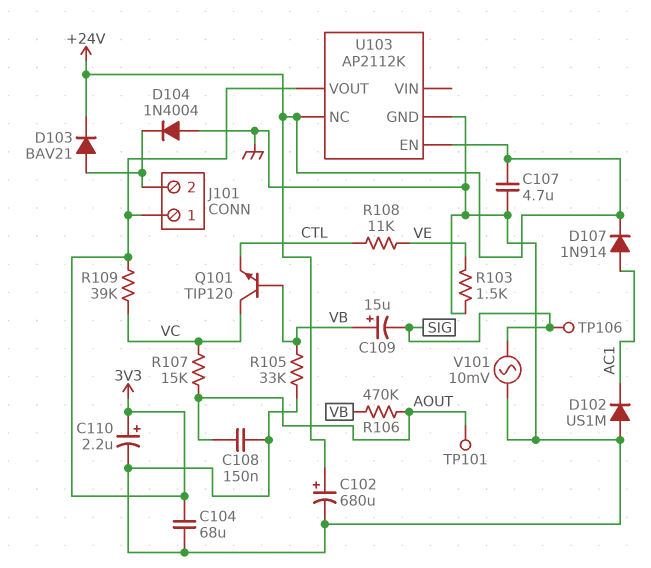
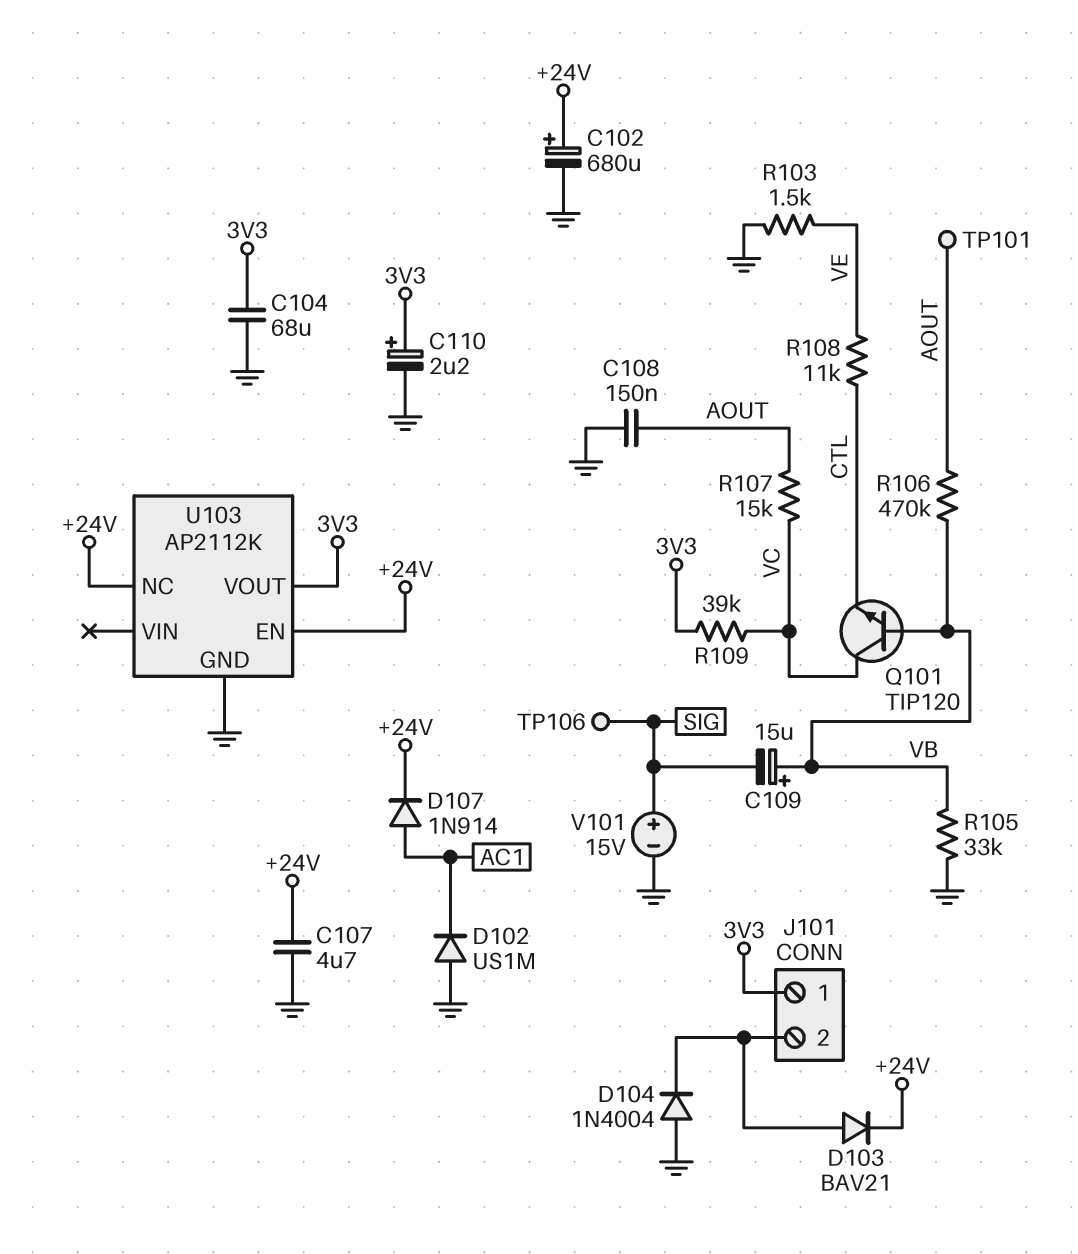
V101: AC 10mV (GND, SIG) -> 15V (plus SIG, minus GND)

